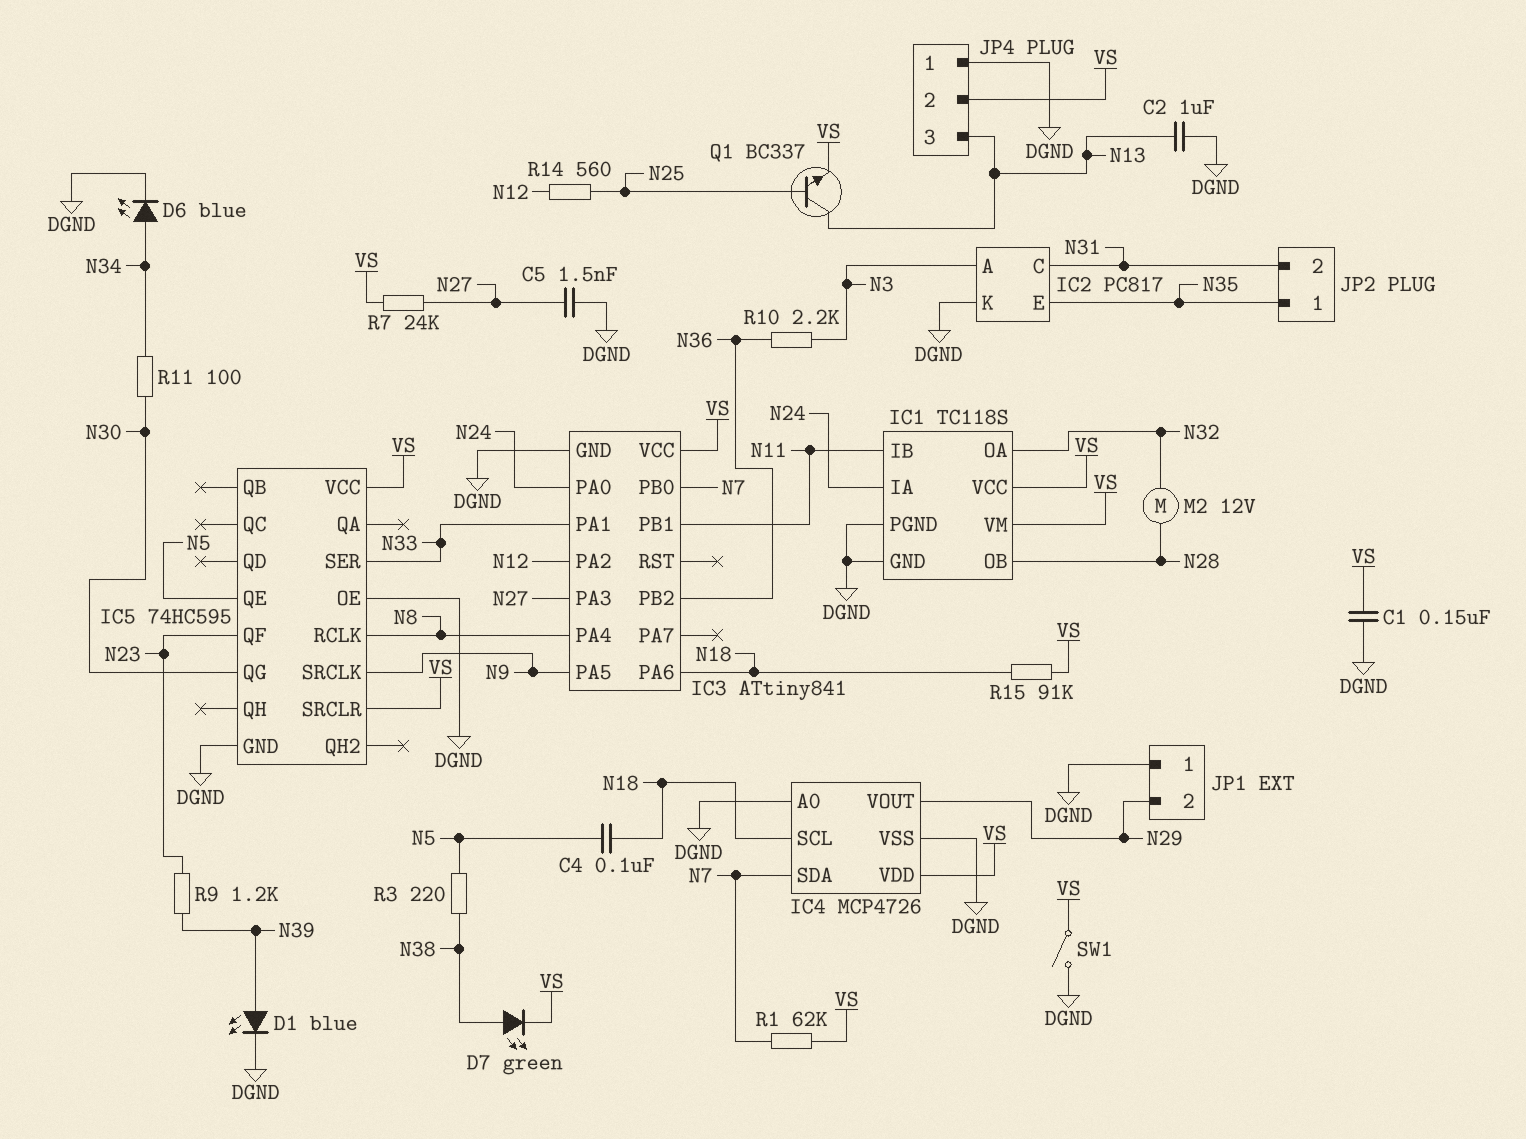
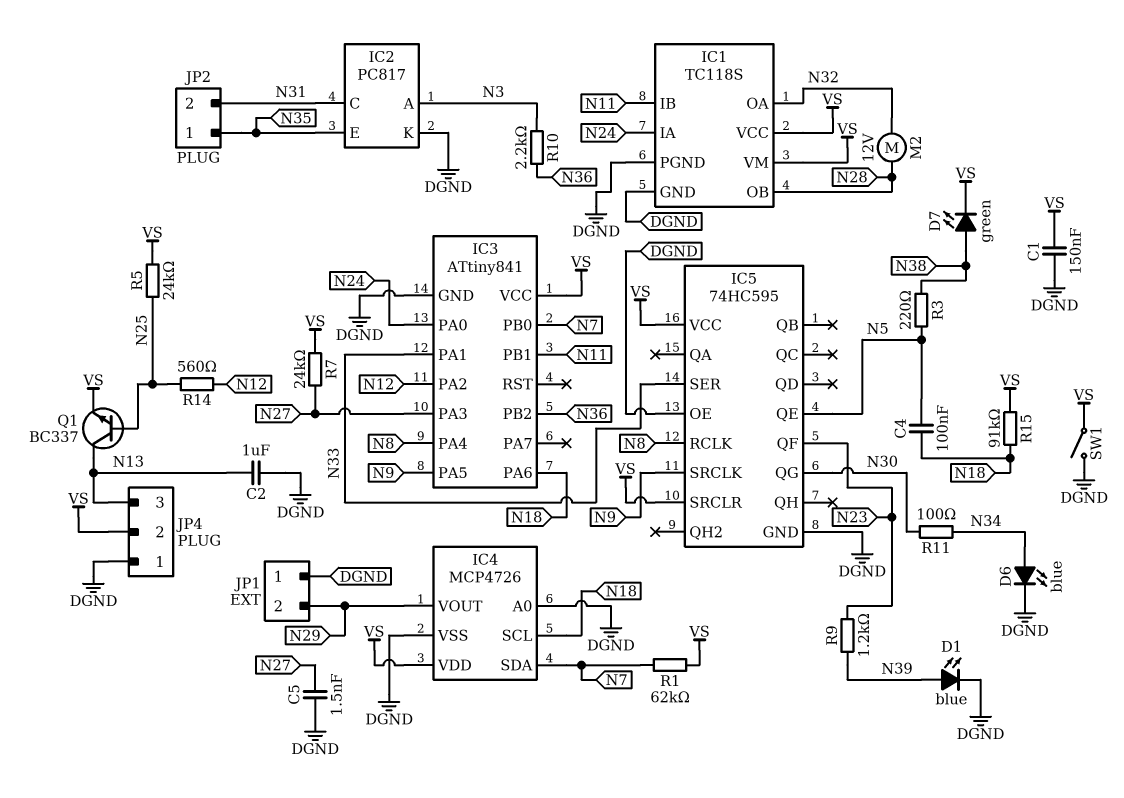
R5: none -> 24k (N25, VS)

